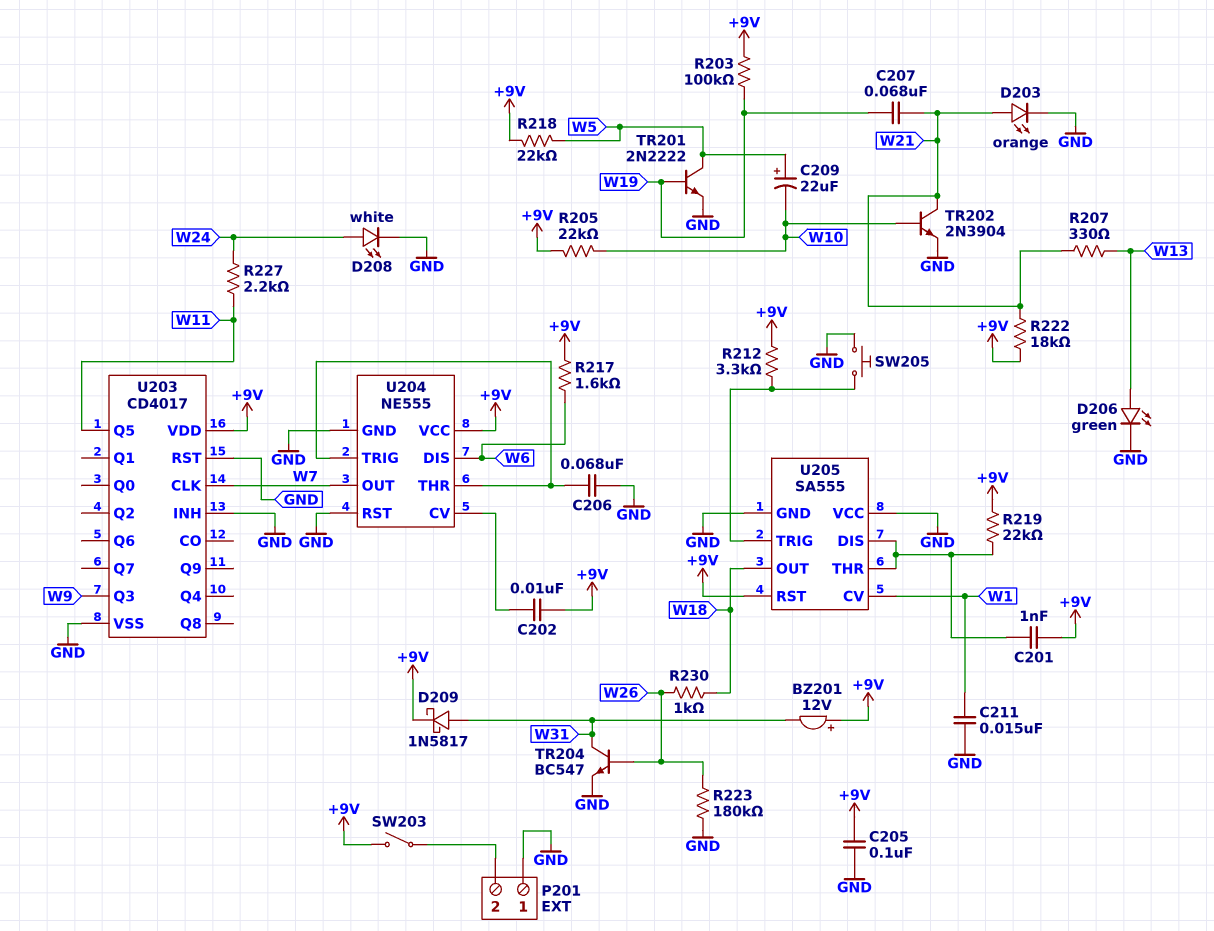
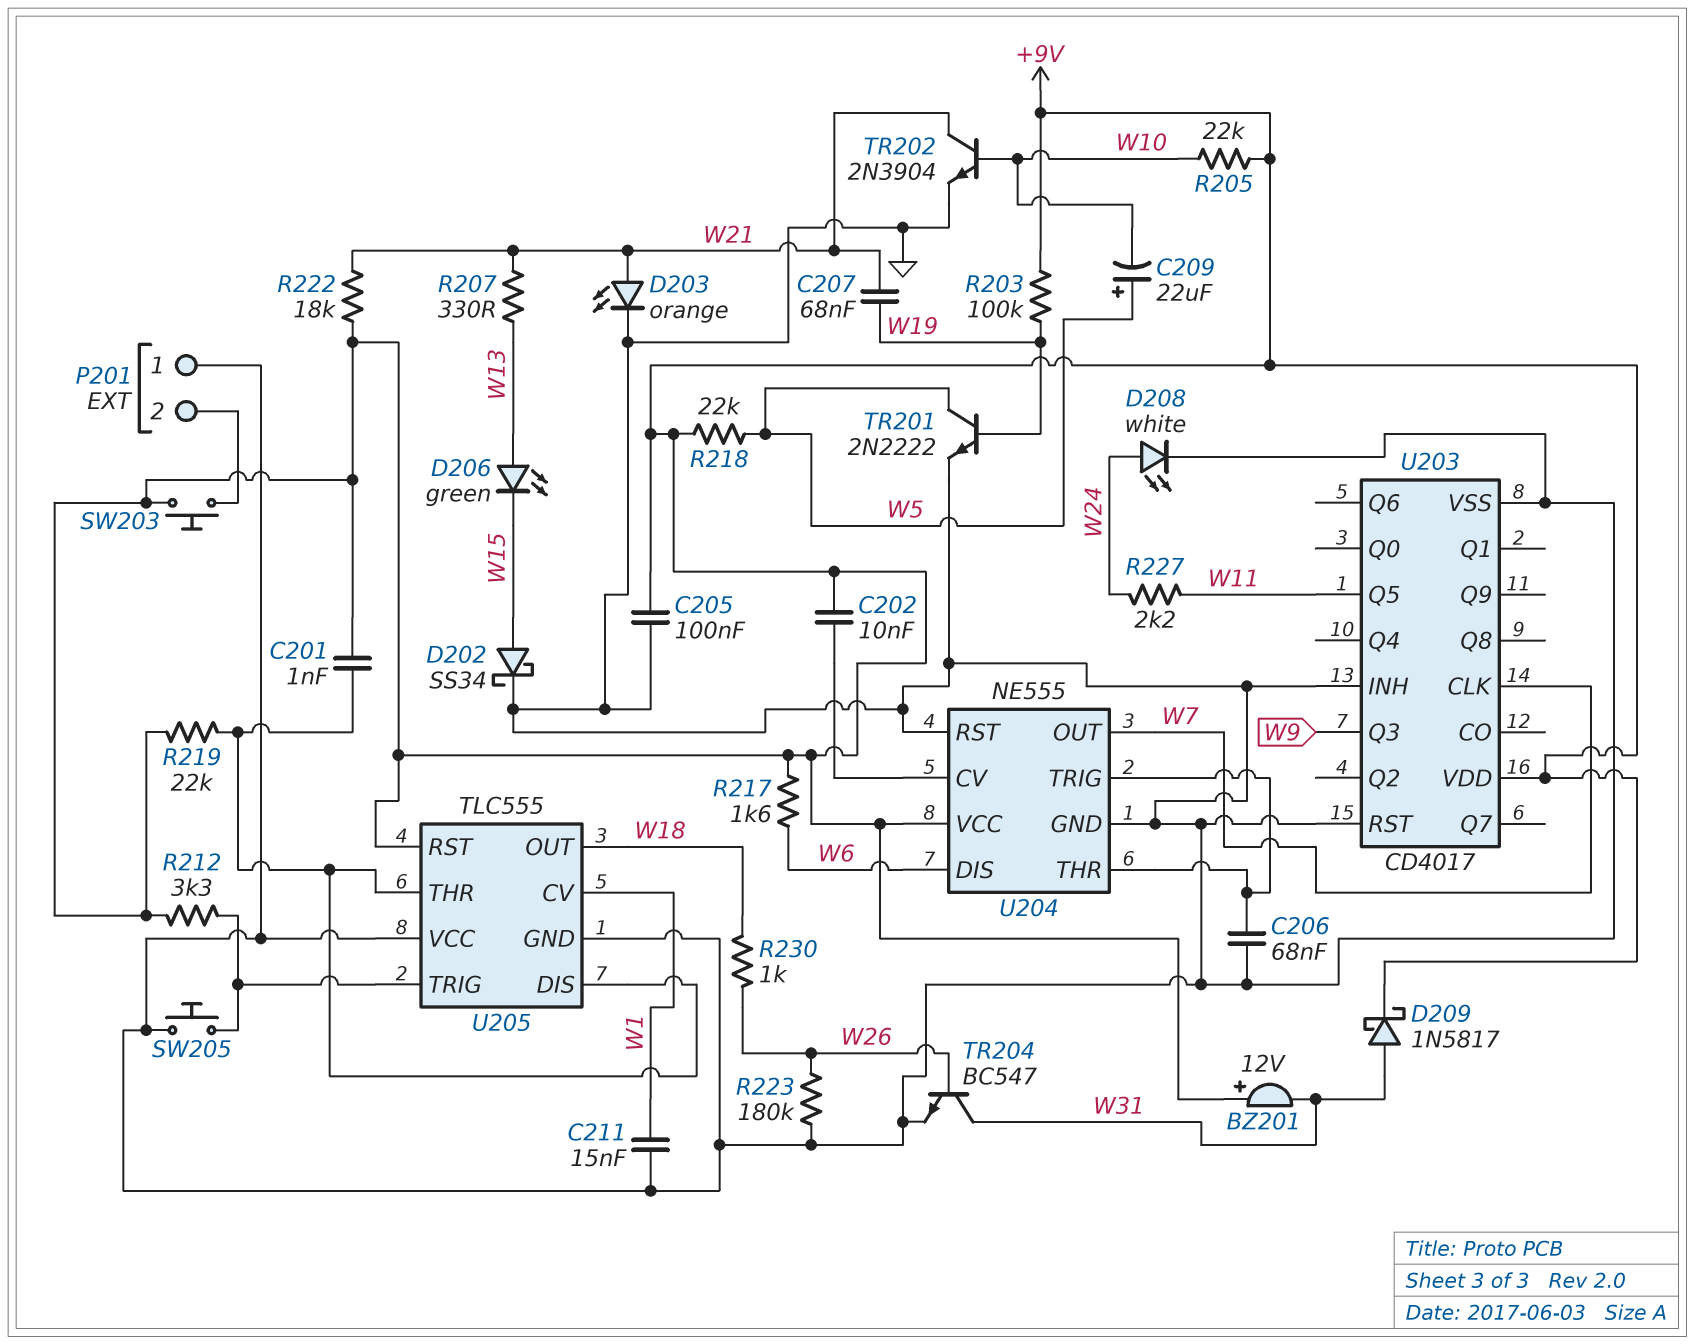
D202: none -> schottky SS34 (A W15, K GND)
D206: LED green (A W13, K GND) -> LED green (A W13, K W15)
SW203: switch (+9V, P201/2) -> button (+9V, P201/2)
U205: SA555 -> TLC555

